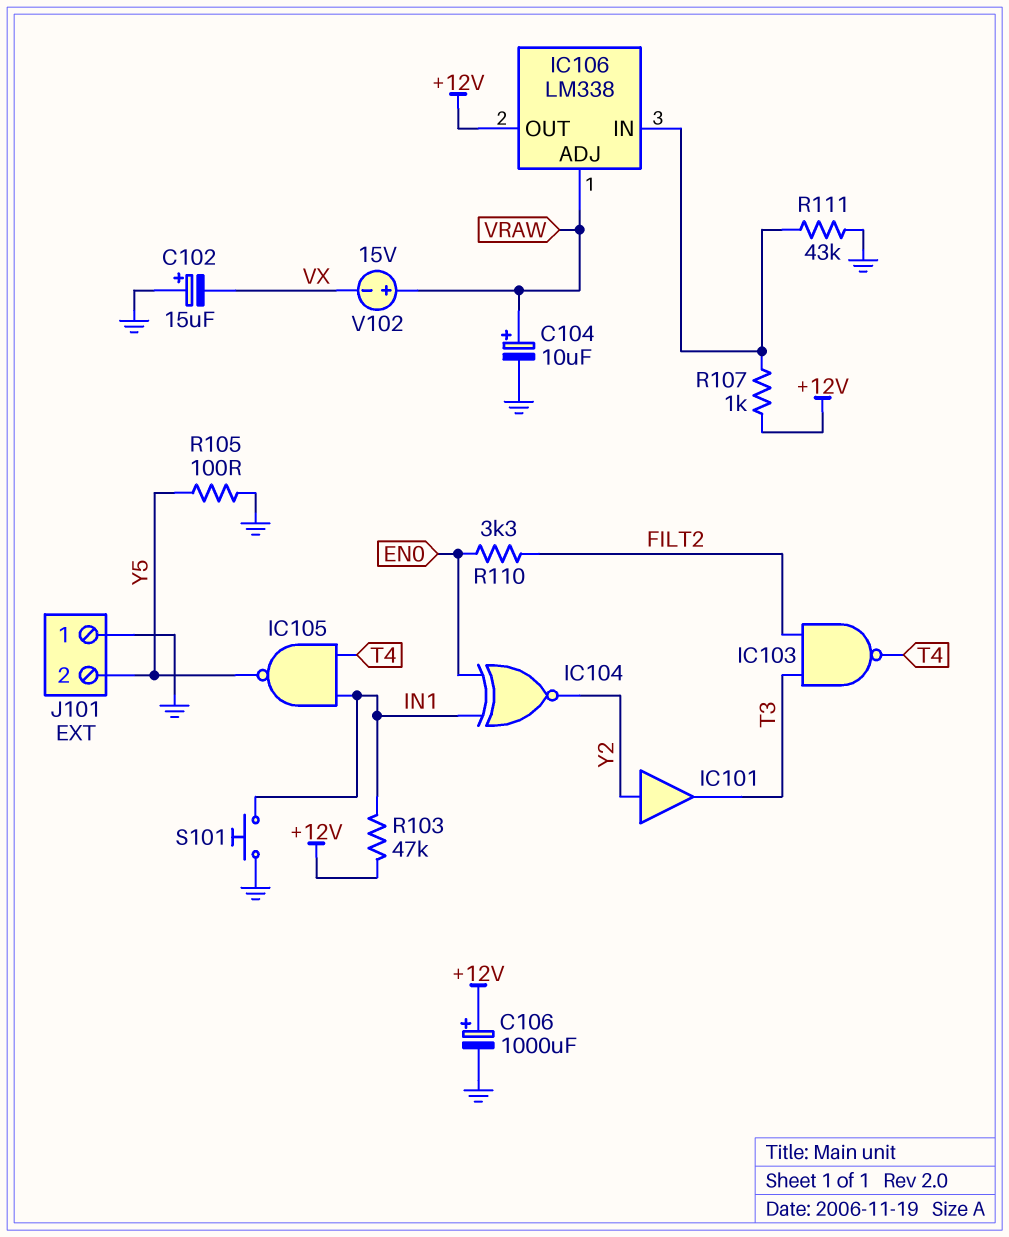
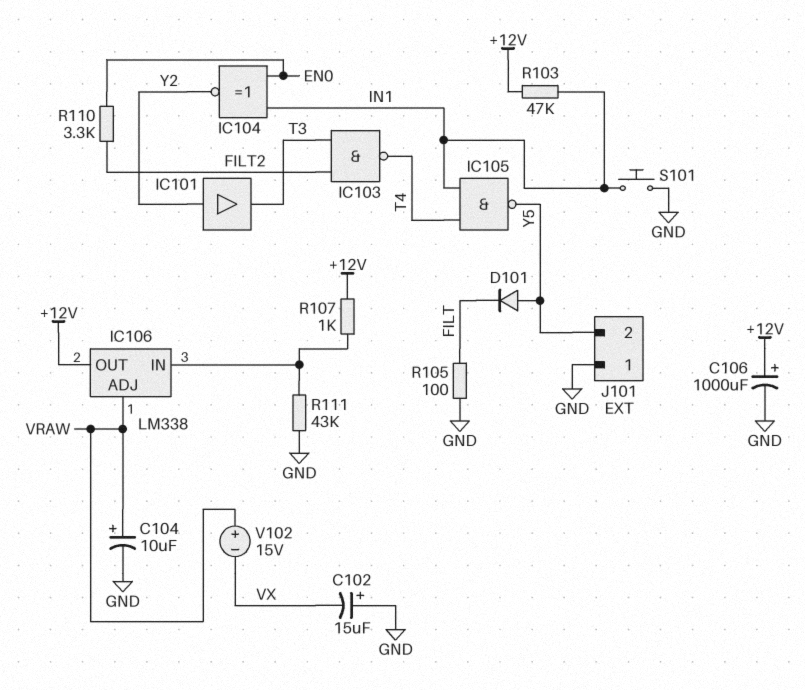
D101: none -> diode (A Y5, K FILT)
R105: 100 (GND, Y5) -> 100 (FILT, GND)

